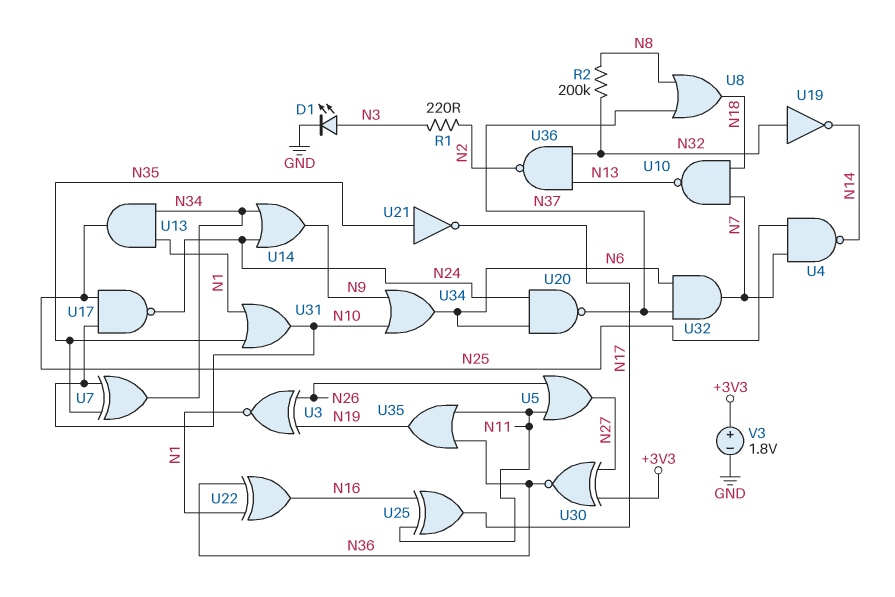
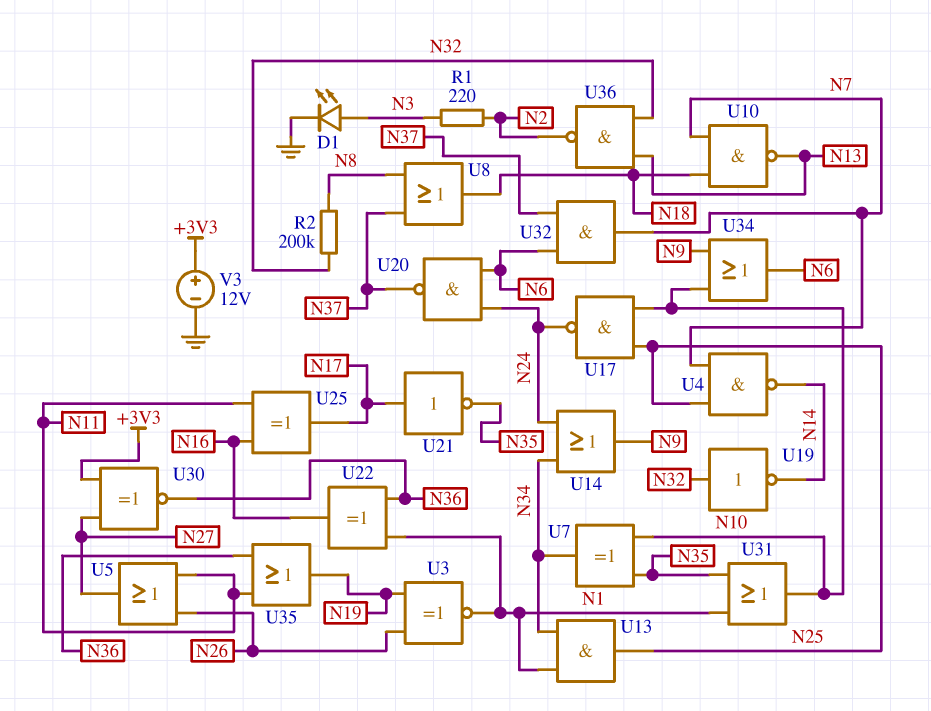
U21: NOT (in N35, out N17) -> NOT (in N17, out N35)
V3: 1.8V (plus +3V3, minus GND) -> 12V (plus +3V3, minus GND)

